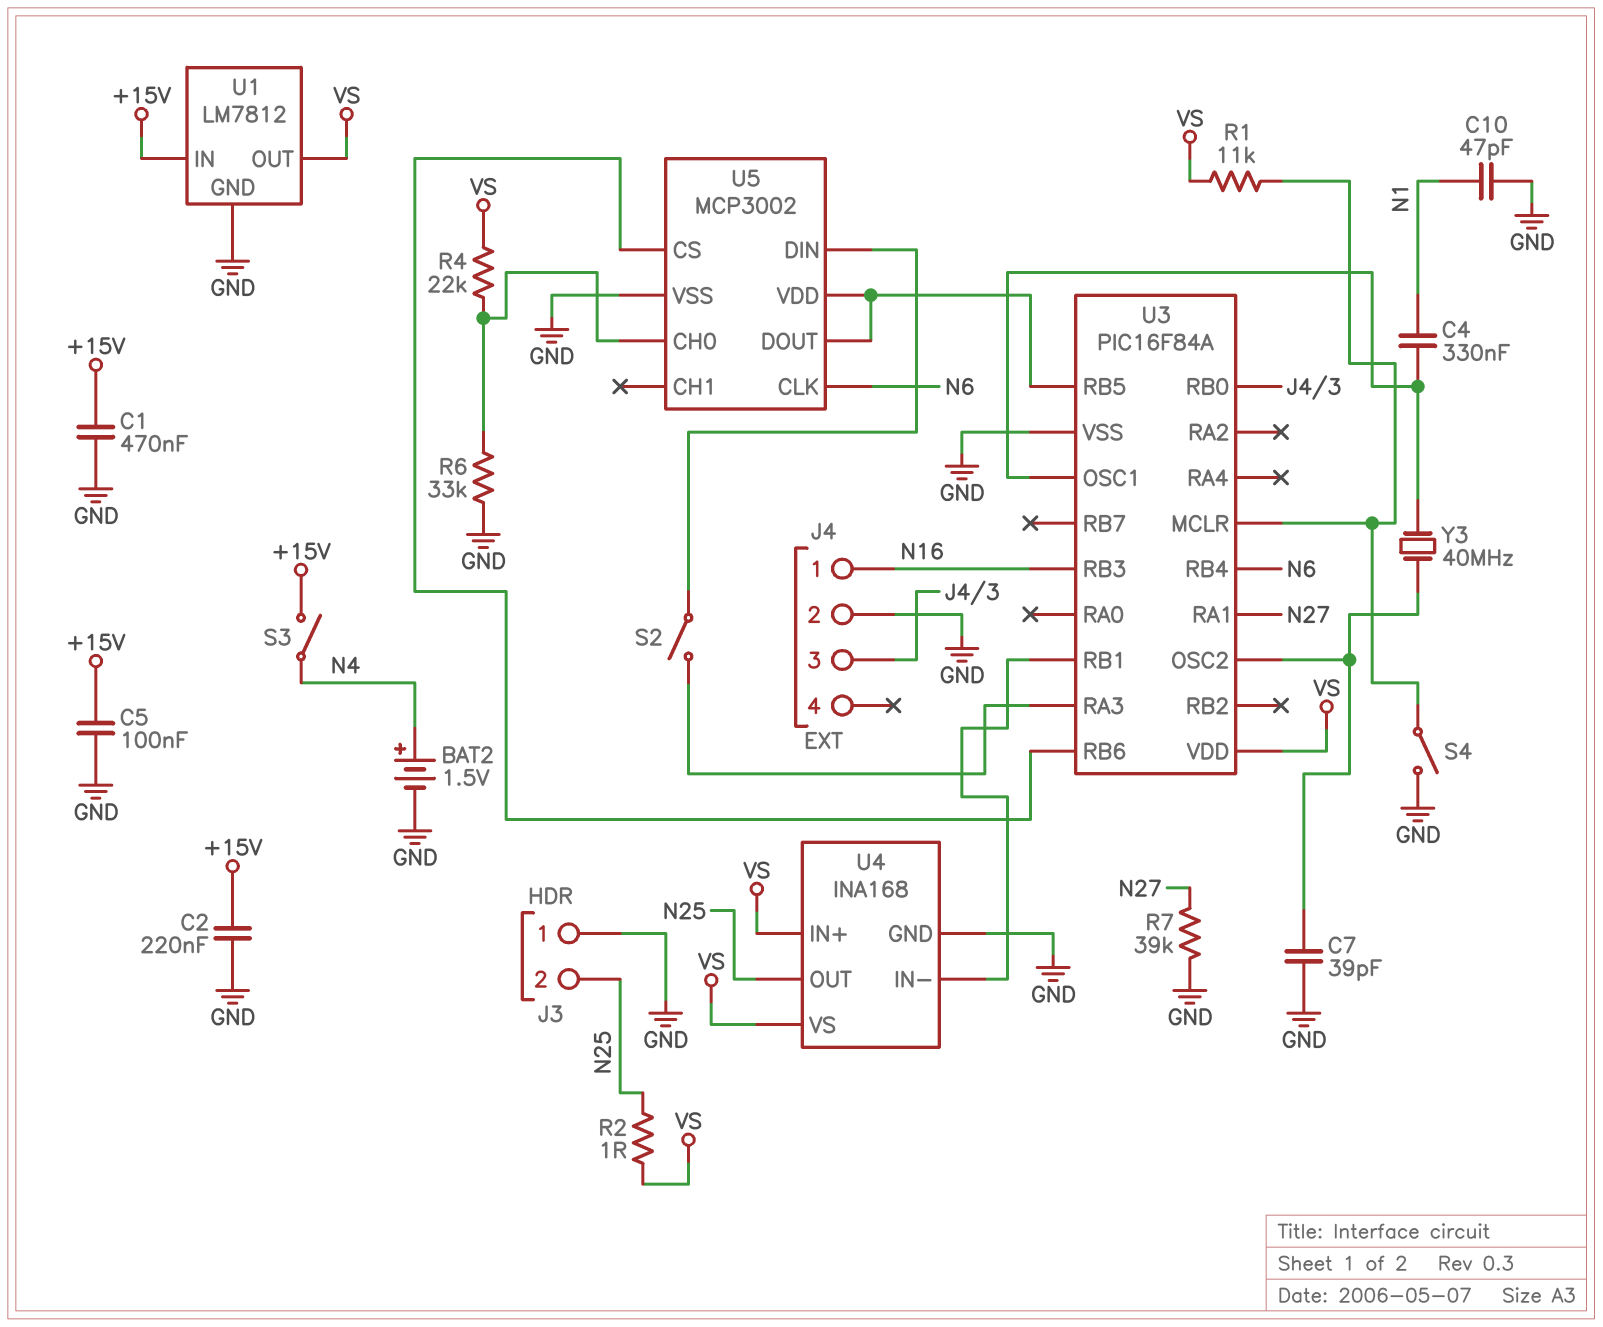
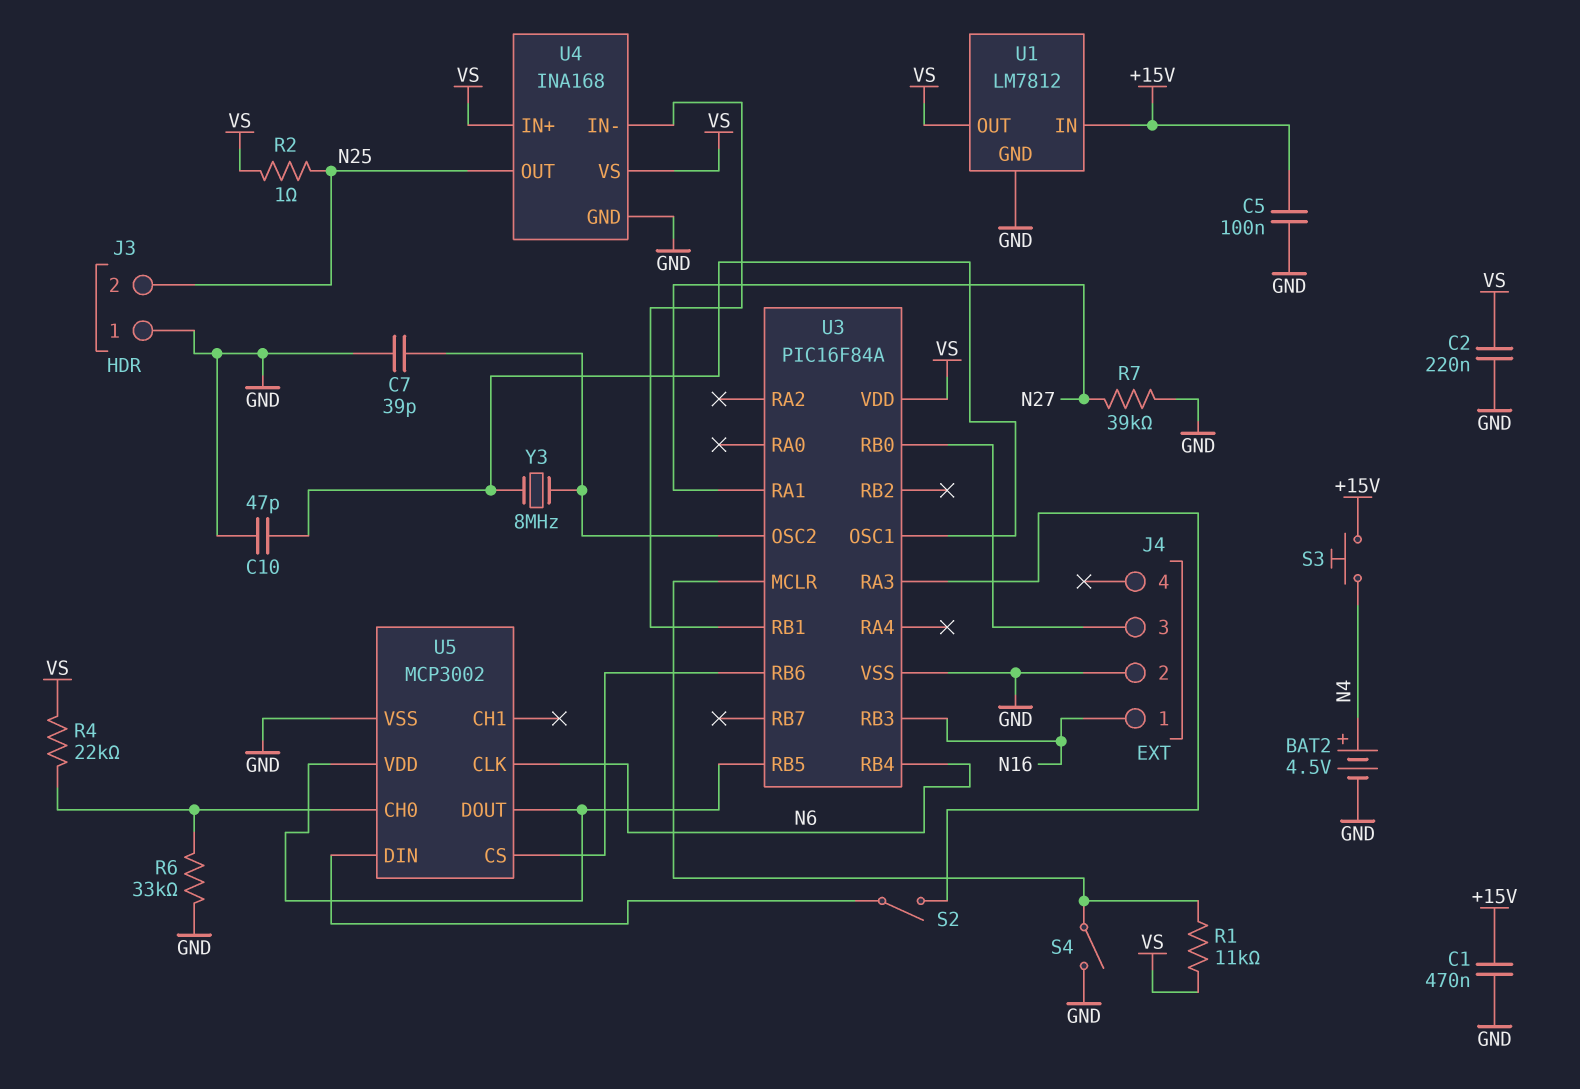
BAT2: 1.5V (plus N4, minus GND) -> 4.5V (plus N4, minus GND)
C2: 220nF (+15V, GND) -> 220nF (GND, VS)
C4: 330nF (N1, U3/OSC1) -> none
C10: 47pF (GND, N1) -> 47pF (GND, U3/OSC1)
S3: switch (+15V, N4) -> button (+15V, N4)
Y3: 40MHz (U3/OSC1, U3/OSC2) -> 8MHz (U3/OSC1, U3/OSC2)

